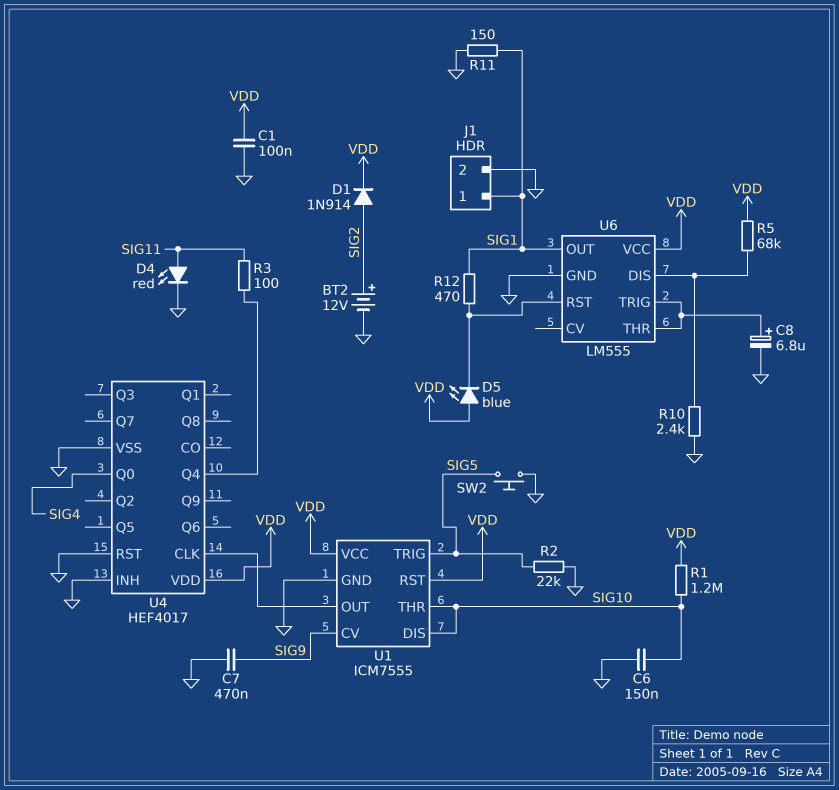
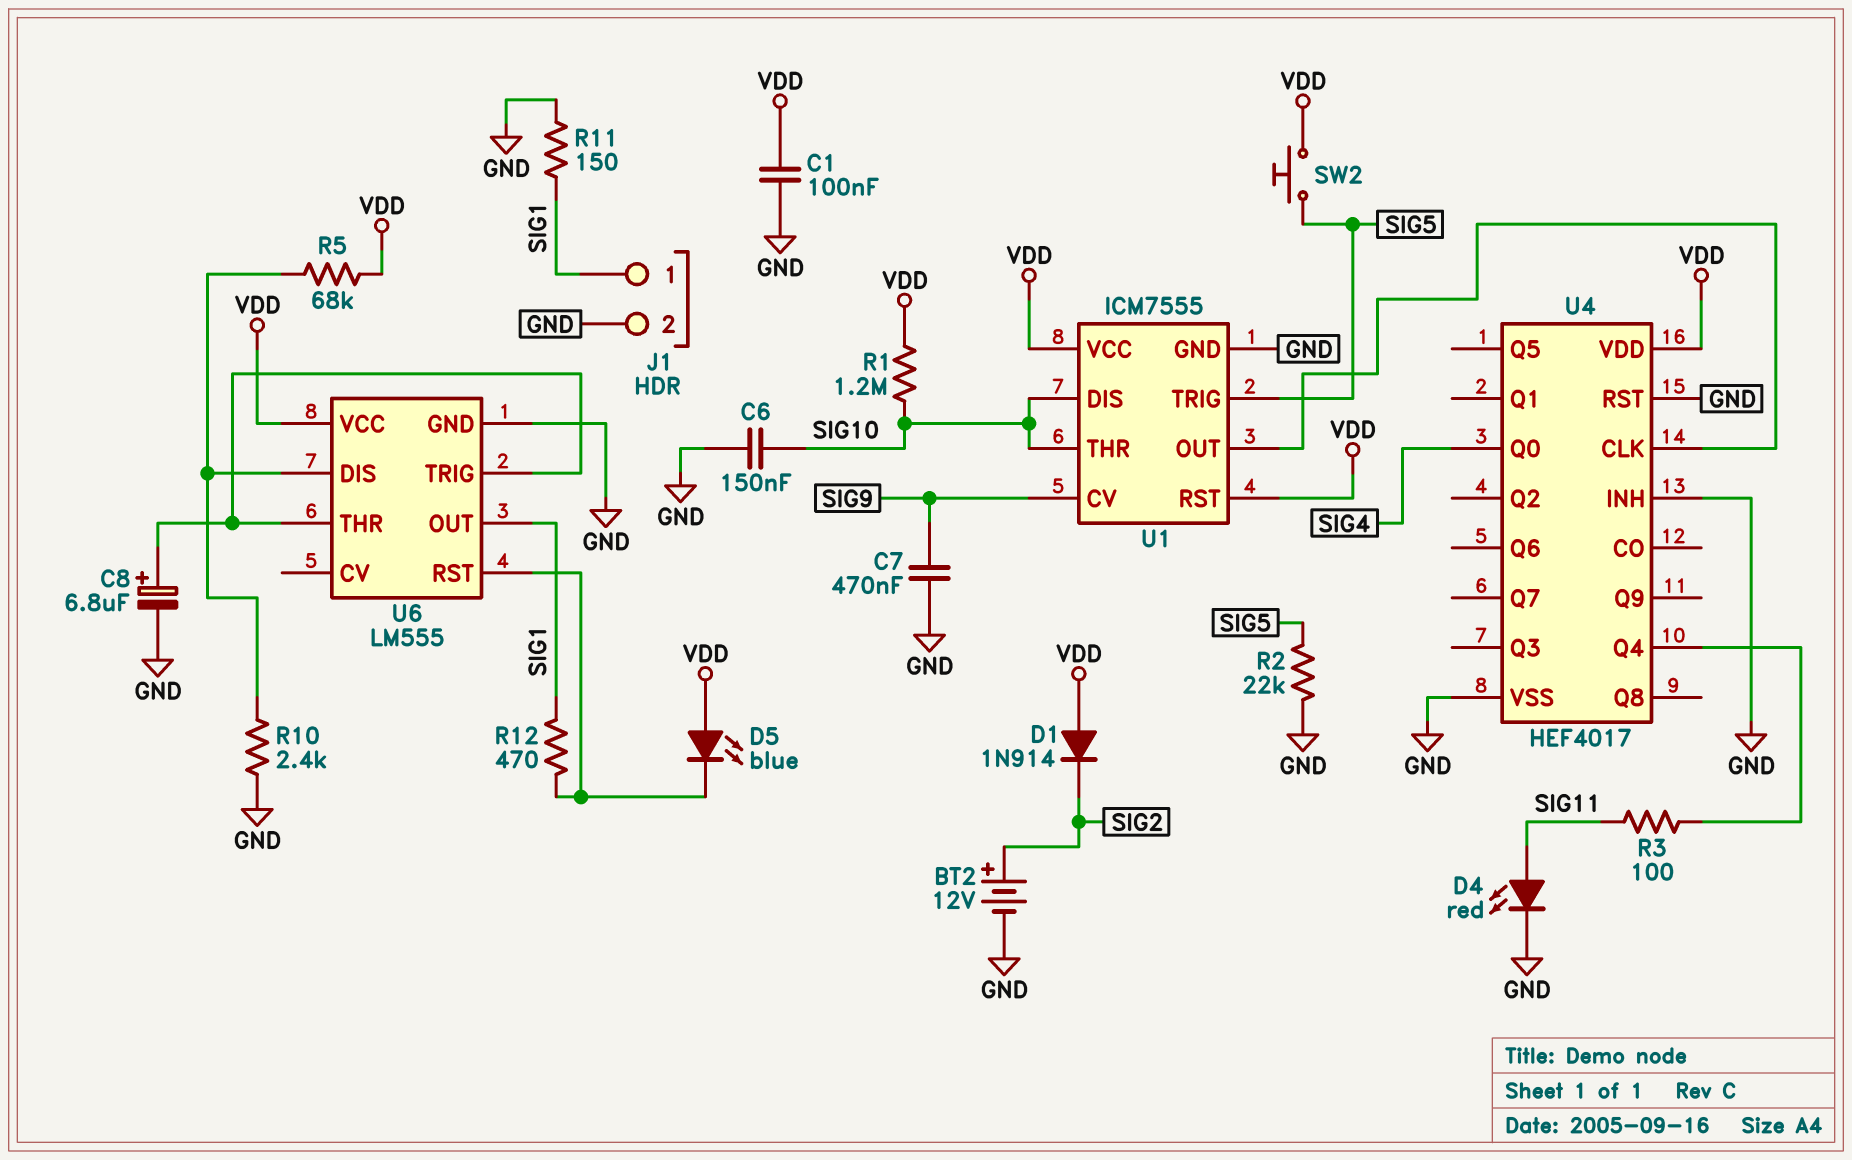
D1: diode 1N914 (A SIG2, K VDD) -> diode 1N914 (A VDD, K SIG2)
SW2: button (GND, SIG5) -> button (SIG5, VDD)

